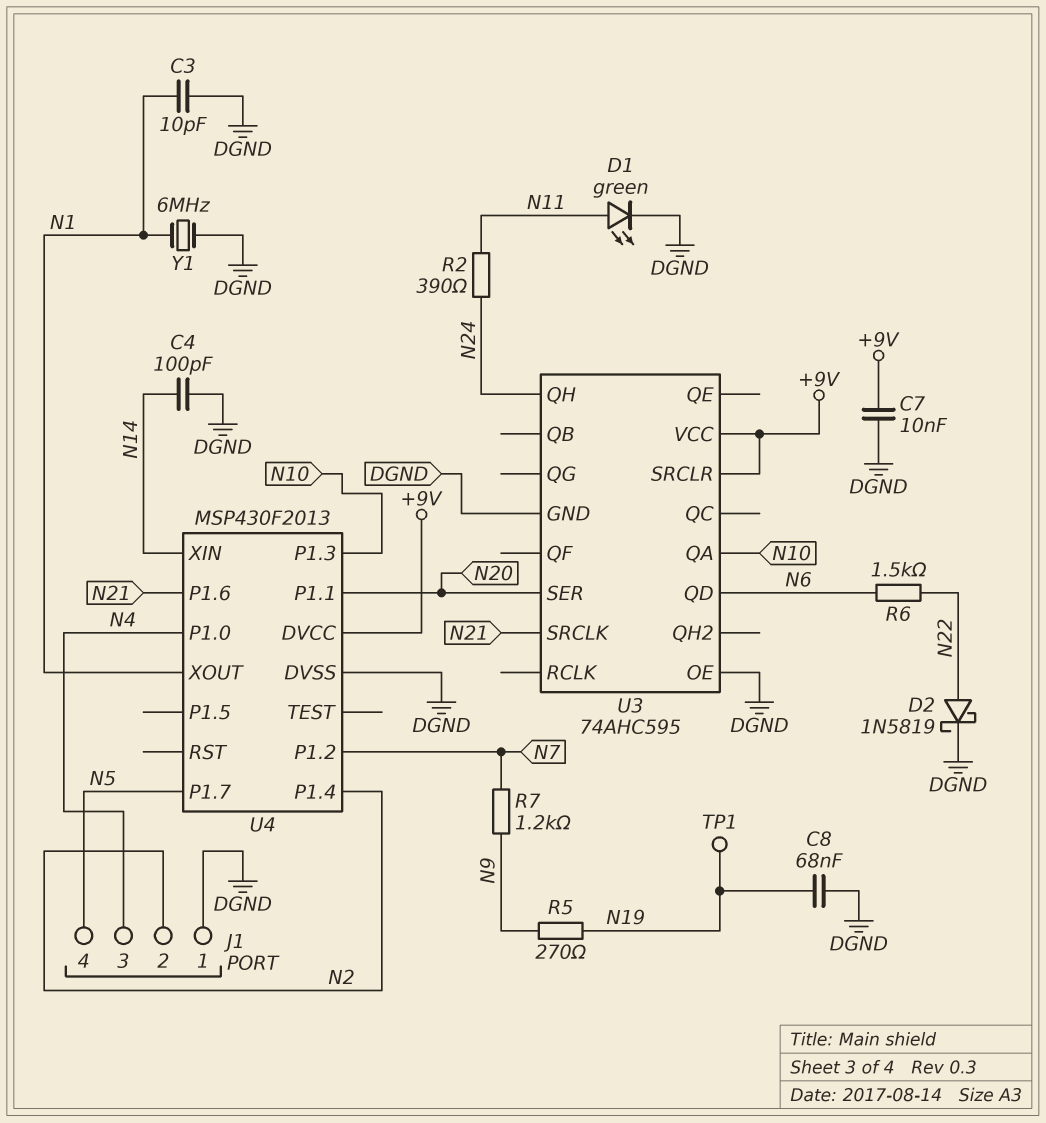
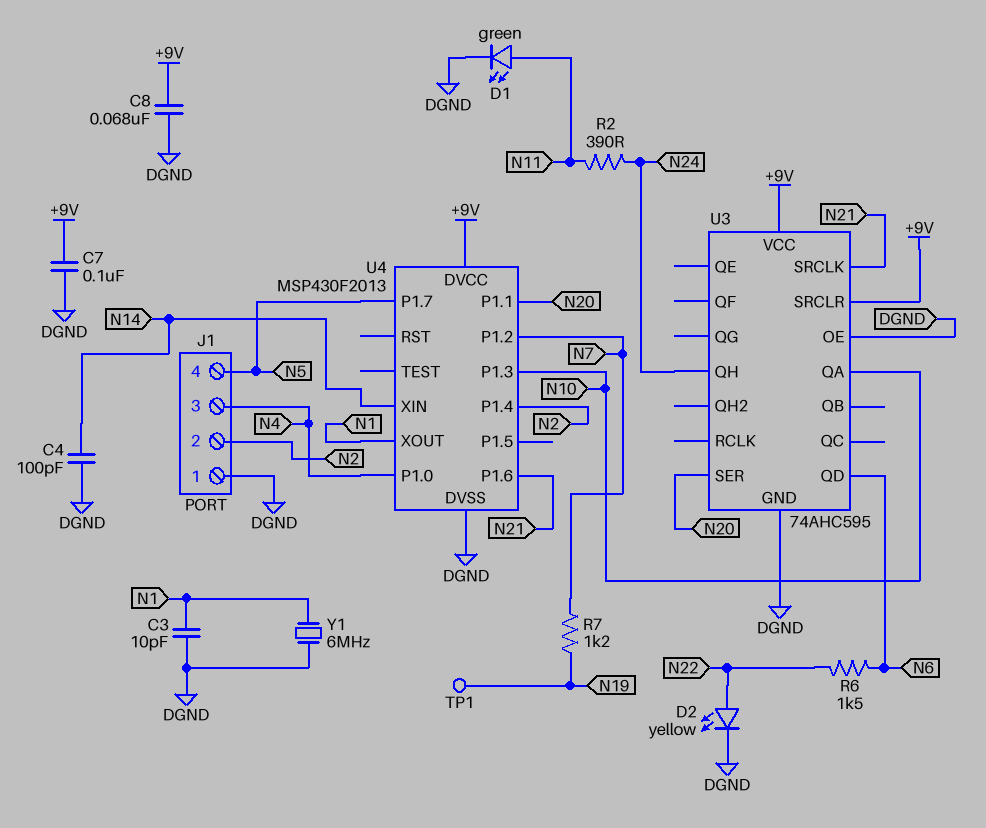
C7: 10nF (+9V, DGND) -> 100nF (+9V, DGND)
C8: 68nF (DGND, N19) -> 68nF (+9V, DGND)
D2: schottky 1N5819 (A N22, K DGND) -> LED yellow (A N22, K DGND)
R5: 270 (N9, N19) -> none
R7: 1.2k (N7, N9) -> 1.2k (N7, N19)

